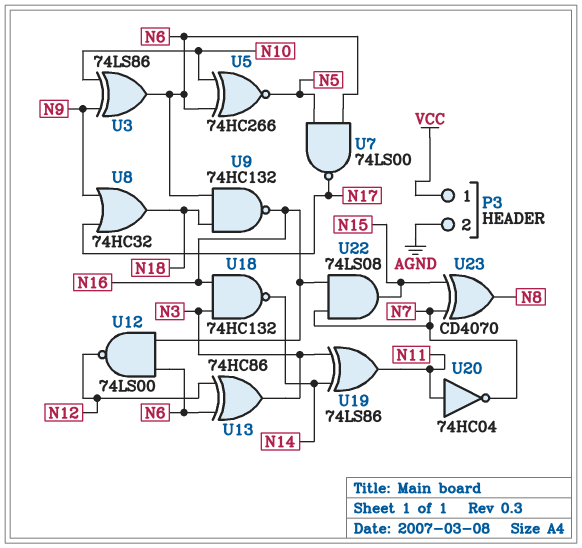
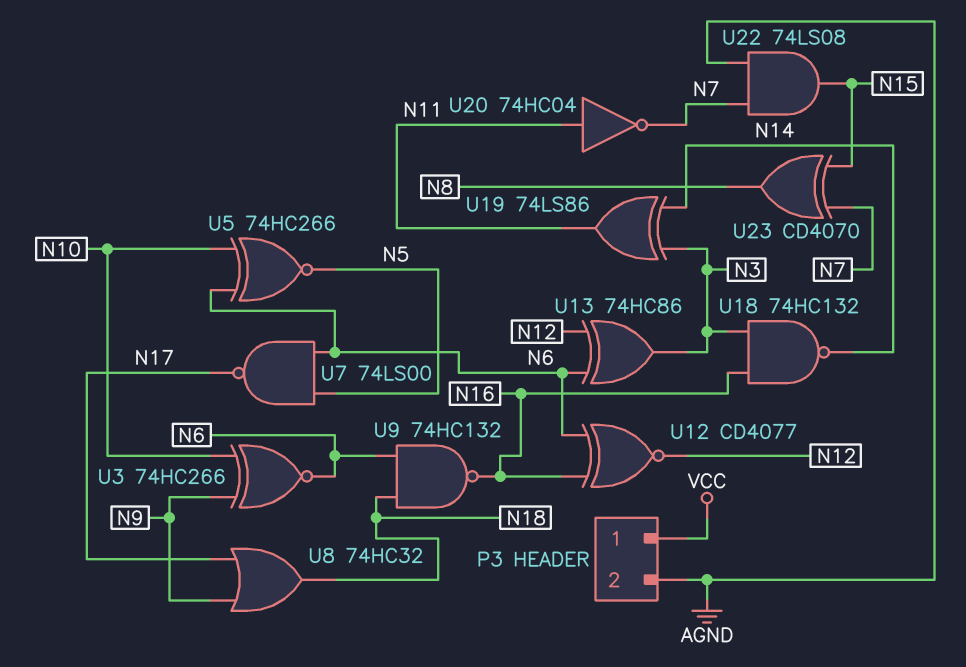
U3: XOR 74LS86 (in N9, in N10, out N6) -> XNOR 74HC266 (in N9, in N10, out N6)
U12: NAND 74LS00 (in N6, in N16, out N12) -> XNOR CD4077 (in N6, in N16, out N12)
U22: AND 74LS08 (in N7, in N16, out N15) -> AND 74LS08 (in AGND, in N7, out N15)

